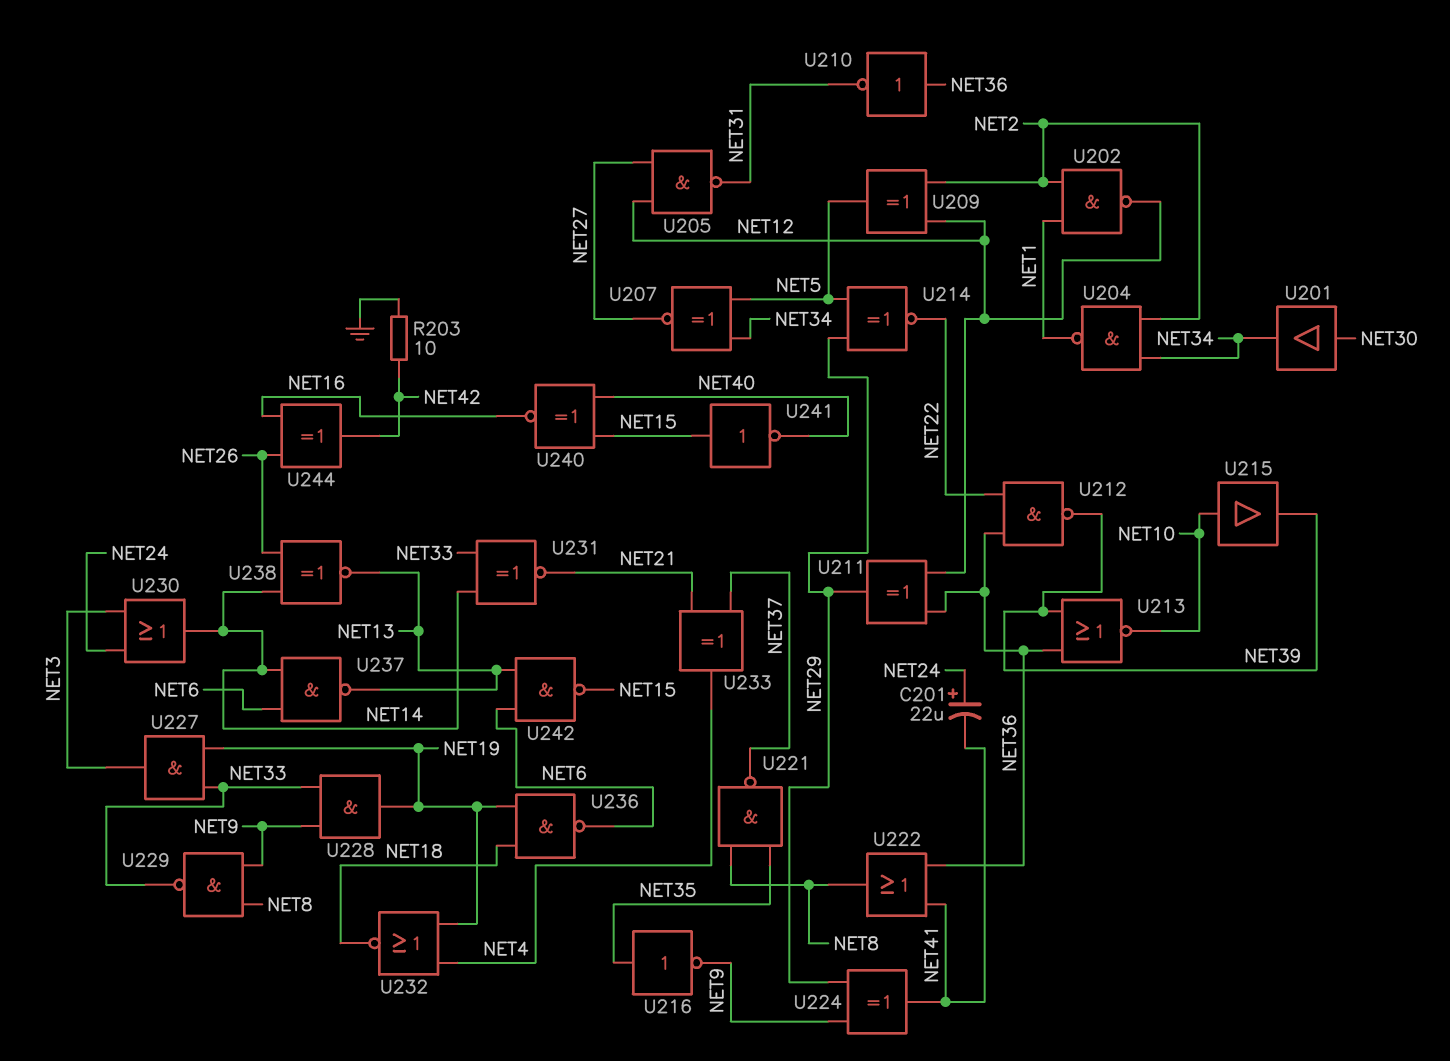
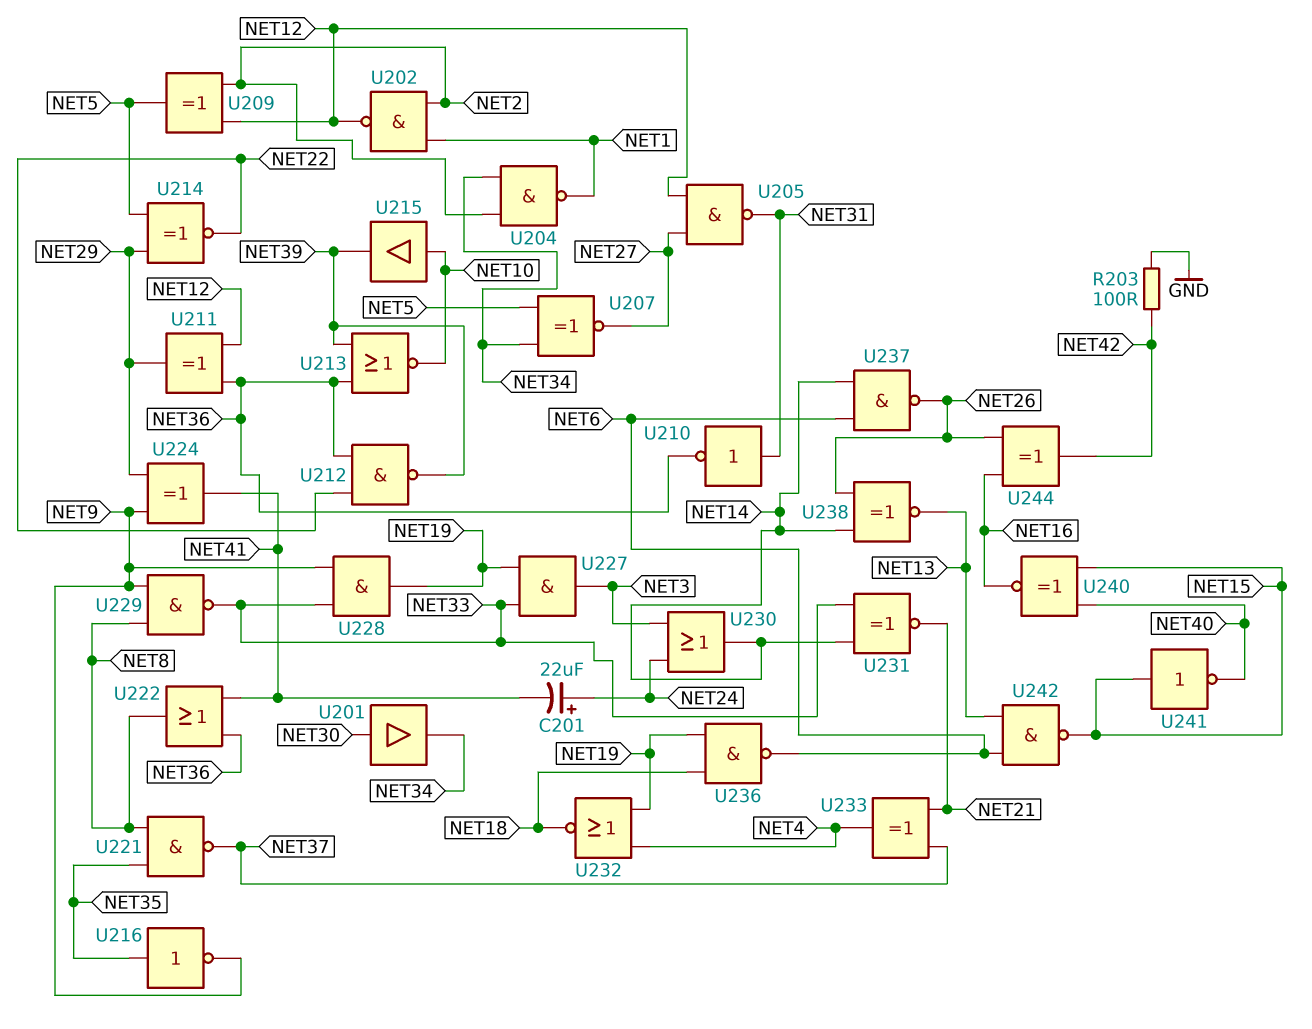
R203: 10 (GND, NET42) -> 100 (GND, NET42)
U210: NOT (in NET36, out NET31) -> NOT (in NET31, out NET36)
U237: NAND (in NET6, in NET14, out NET13) -> NAND (in NET6, in NET14, out NET26)

